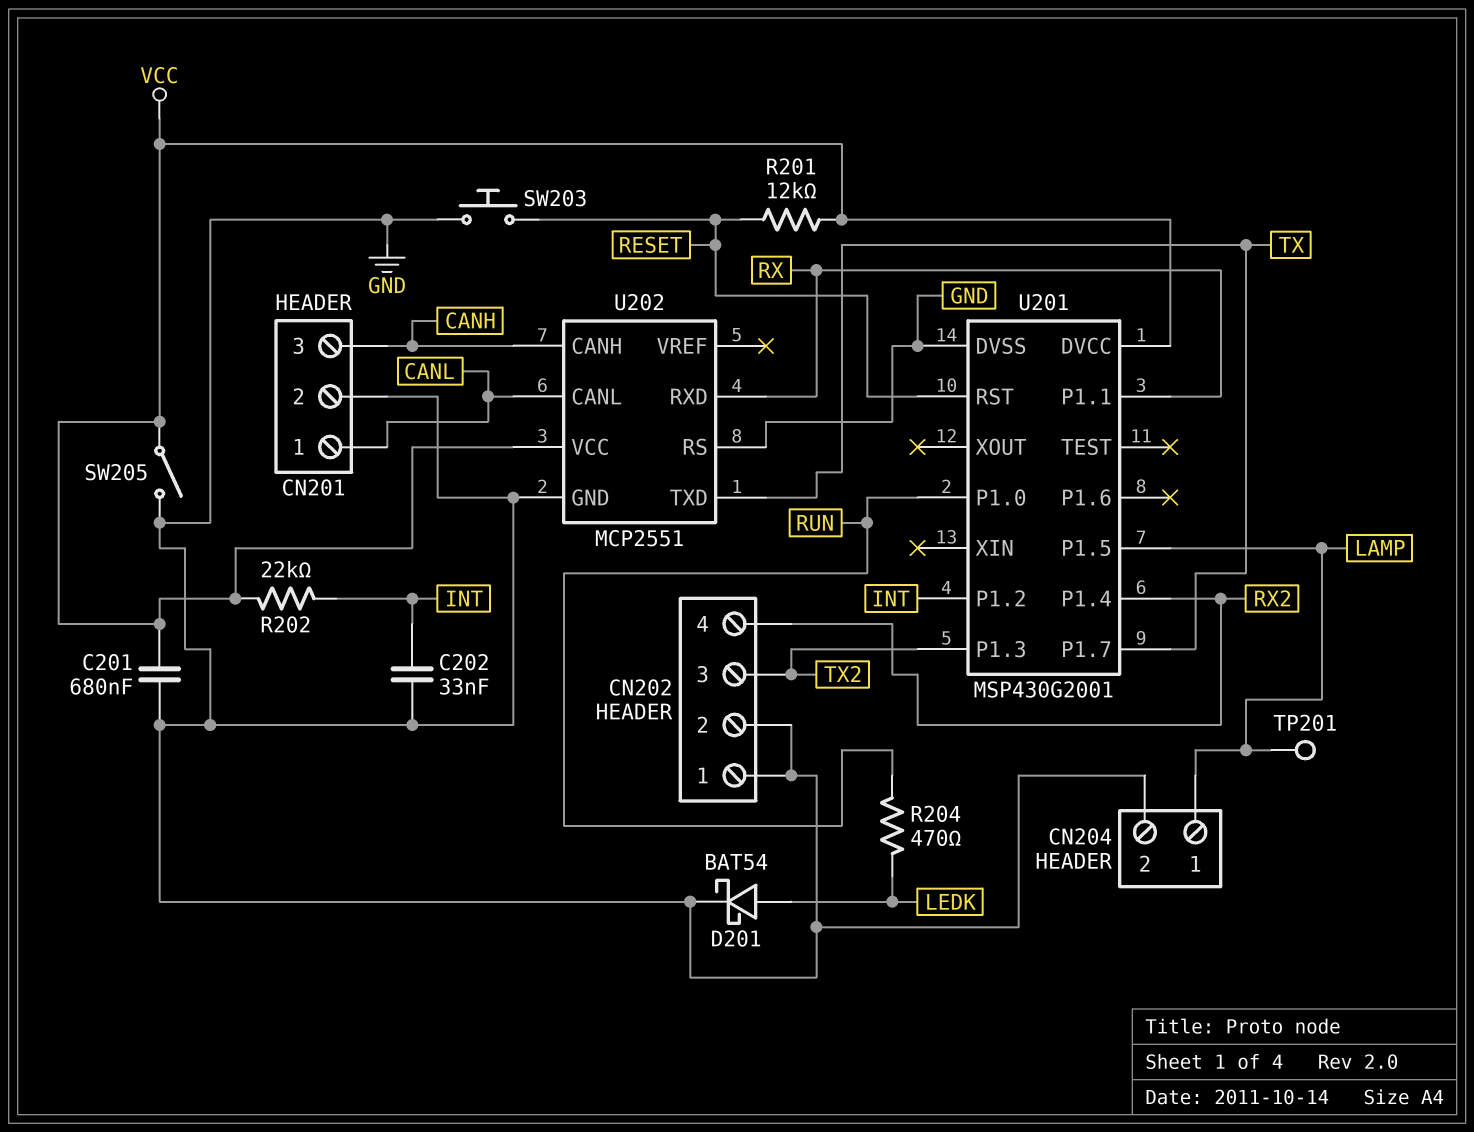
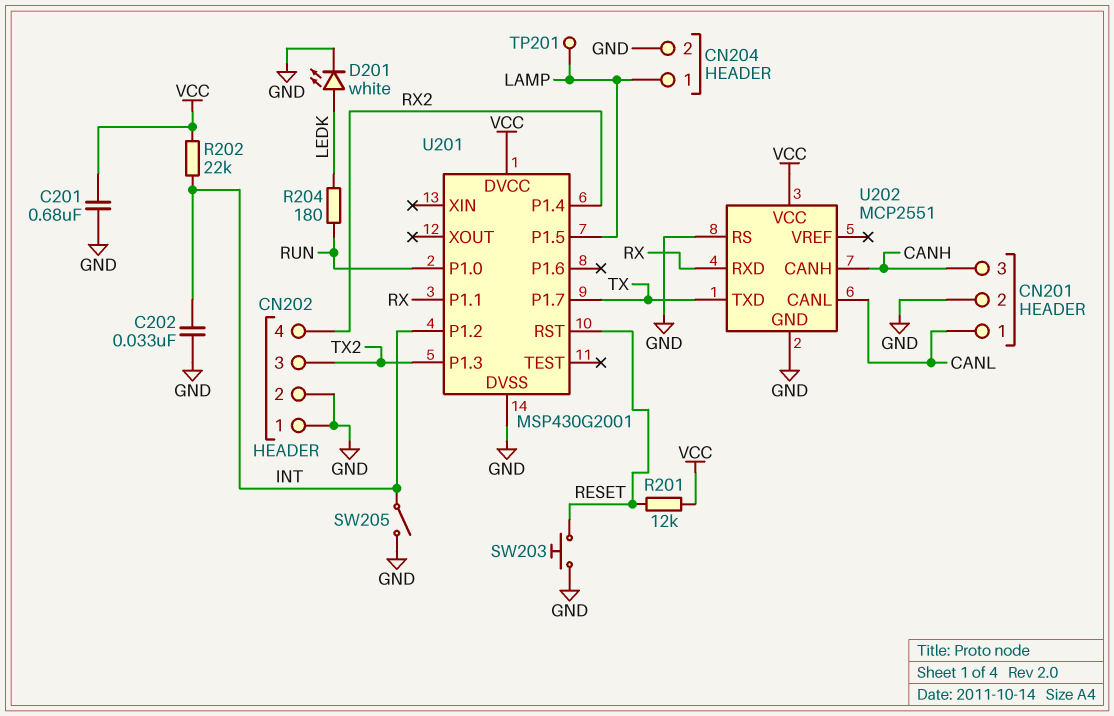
D201: schottky BAT54 (A LEDK, K GND) -> LED white (A LEDK, K GND)
R204: 470 (LEDK, RUN) -> 180 (LEDK, RUN)
SW205: switch (GND, VCC) -> switch (GND, INT)

